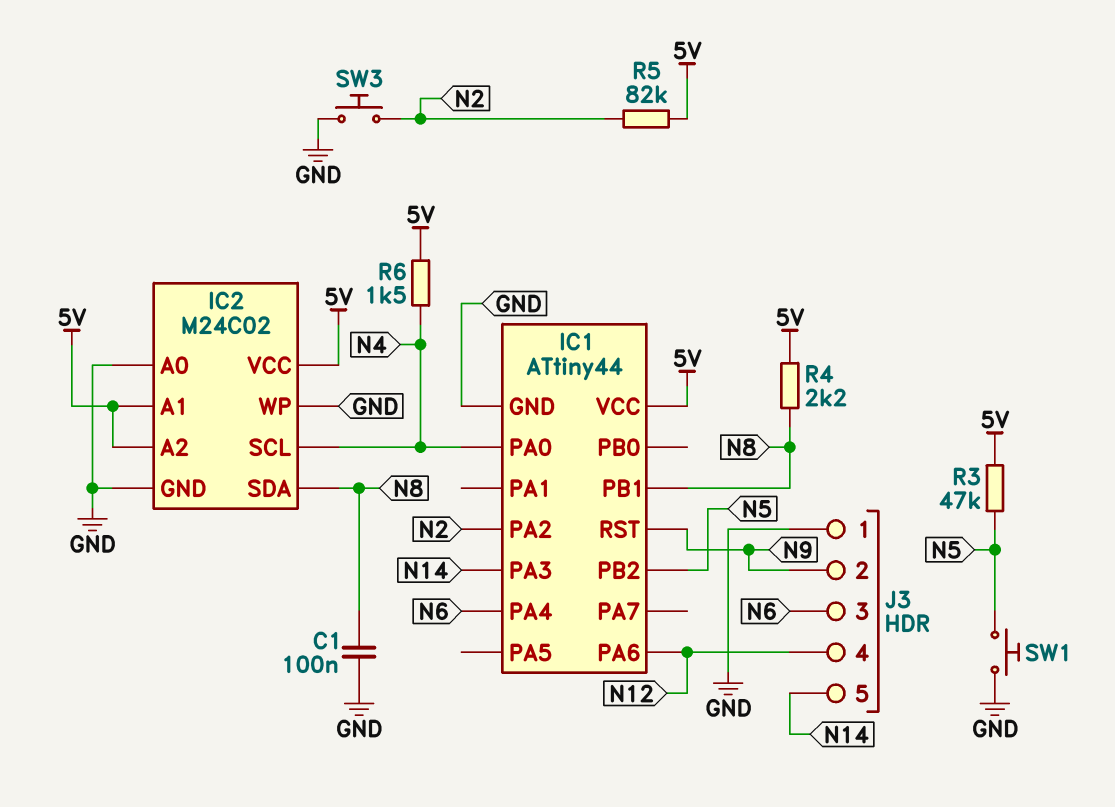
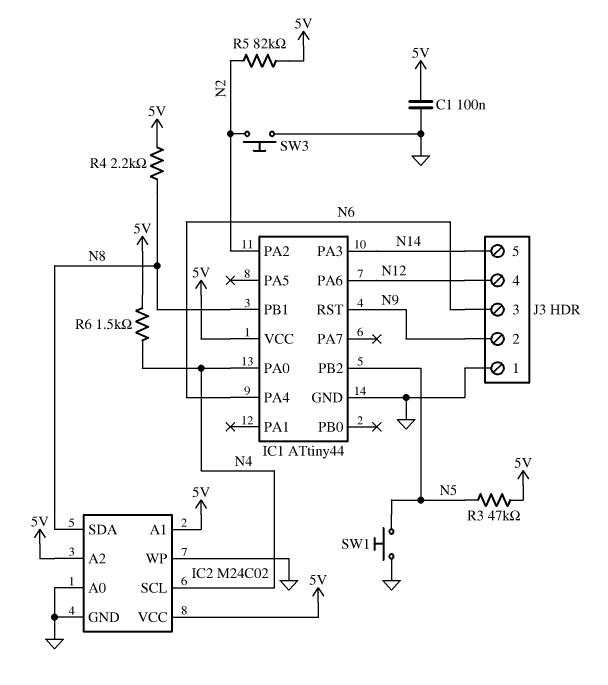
C1: 100nF (GND, N8) -> 100nF (5V, GND)

